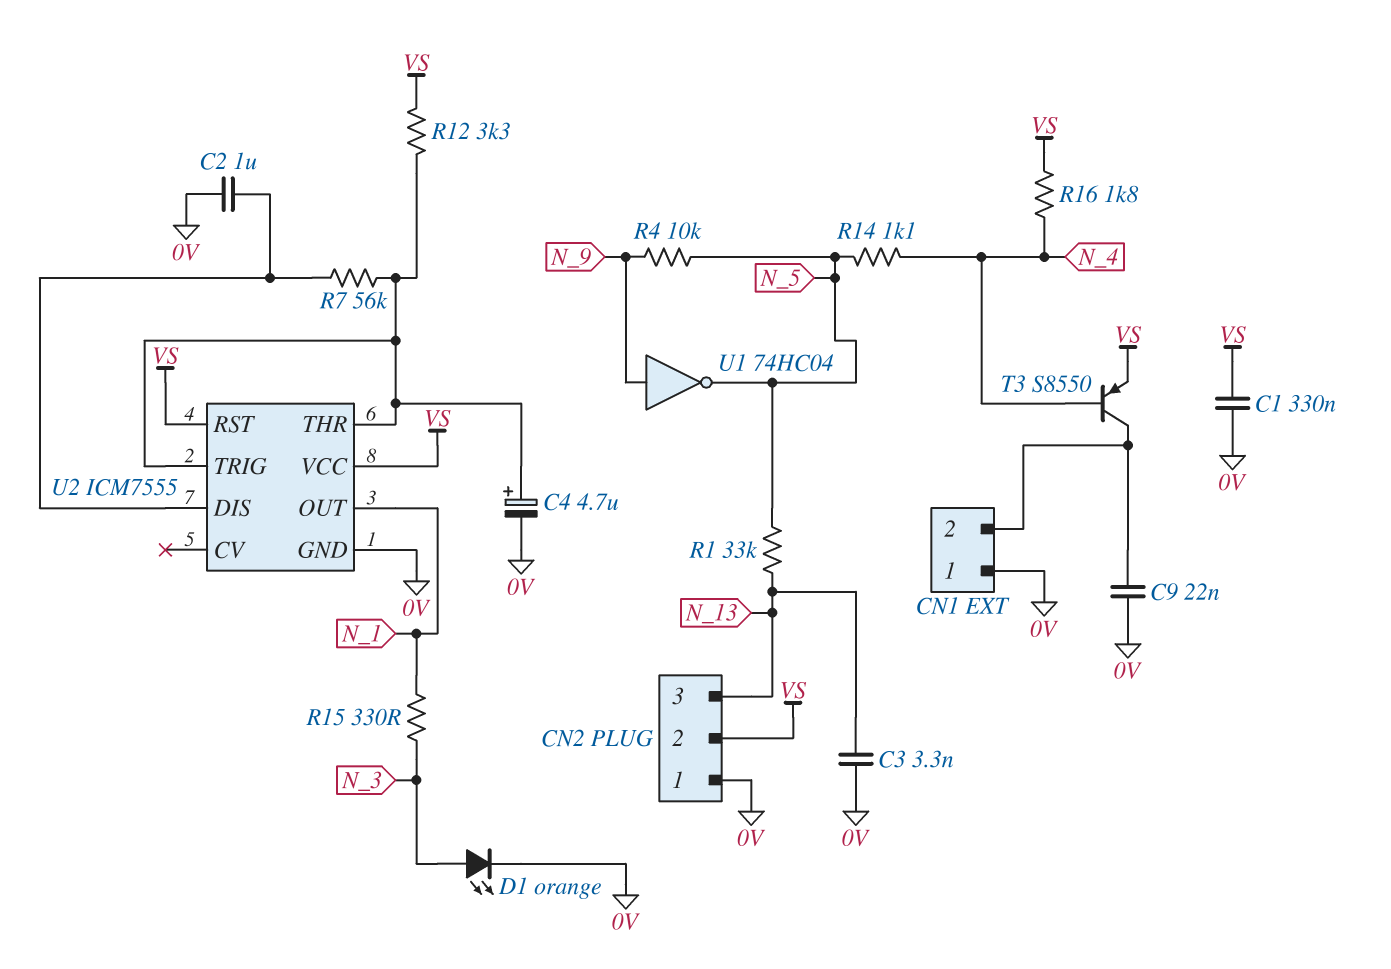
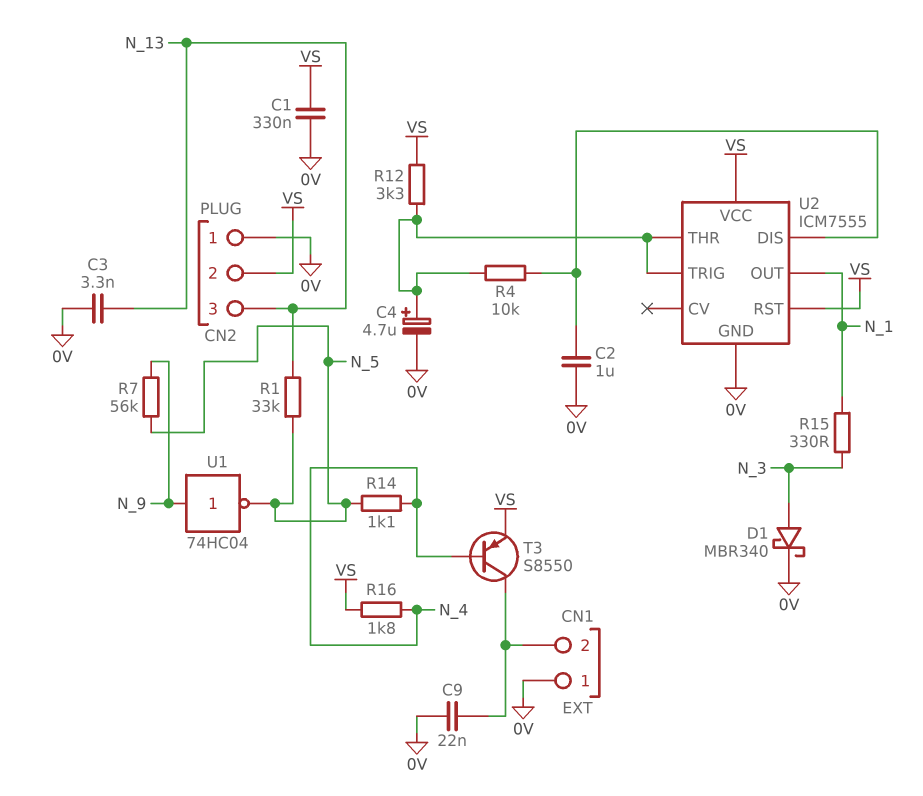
D1: LED orange (A N_3, K 0V) -> schottky MBR340 (A N_3, K 0V)
R4: 10k (N_5, N_9) -> 10k (U2/DIS, U2/THR)
R7: 56k (U2/DIS, U2/THR) -> 56k (N_5, N_9)

